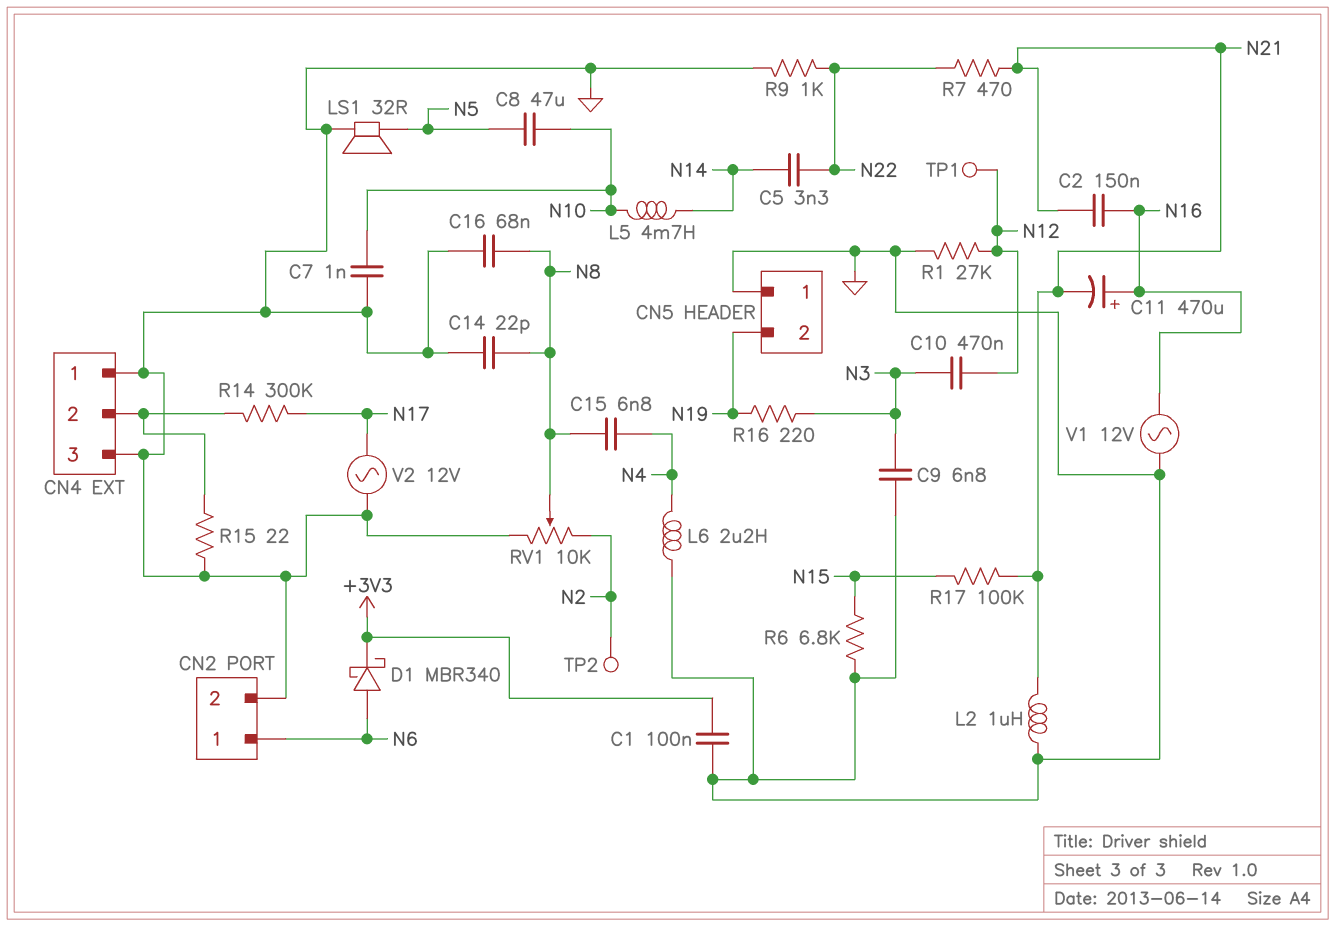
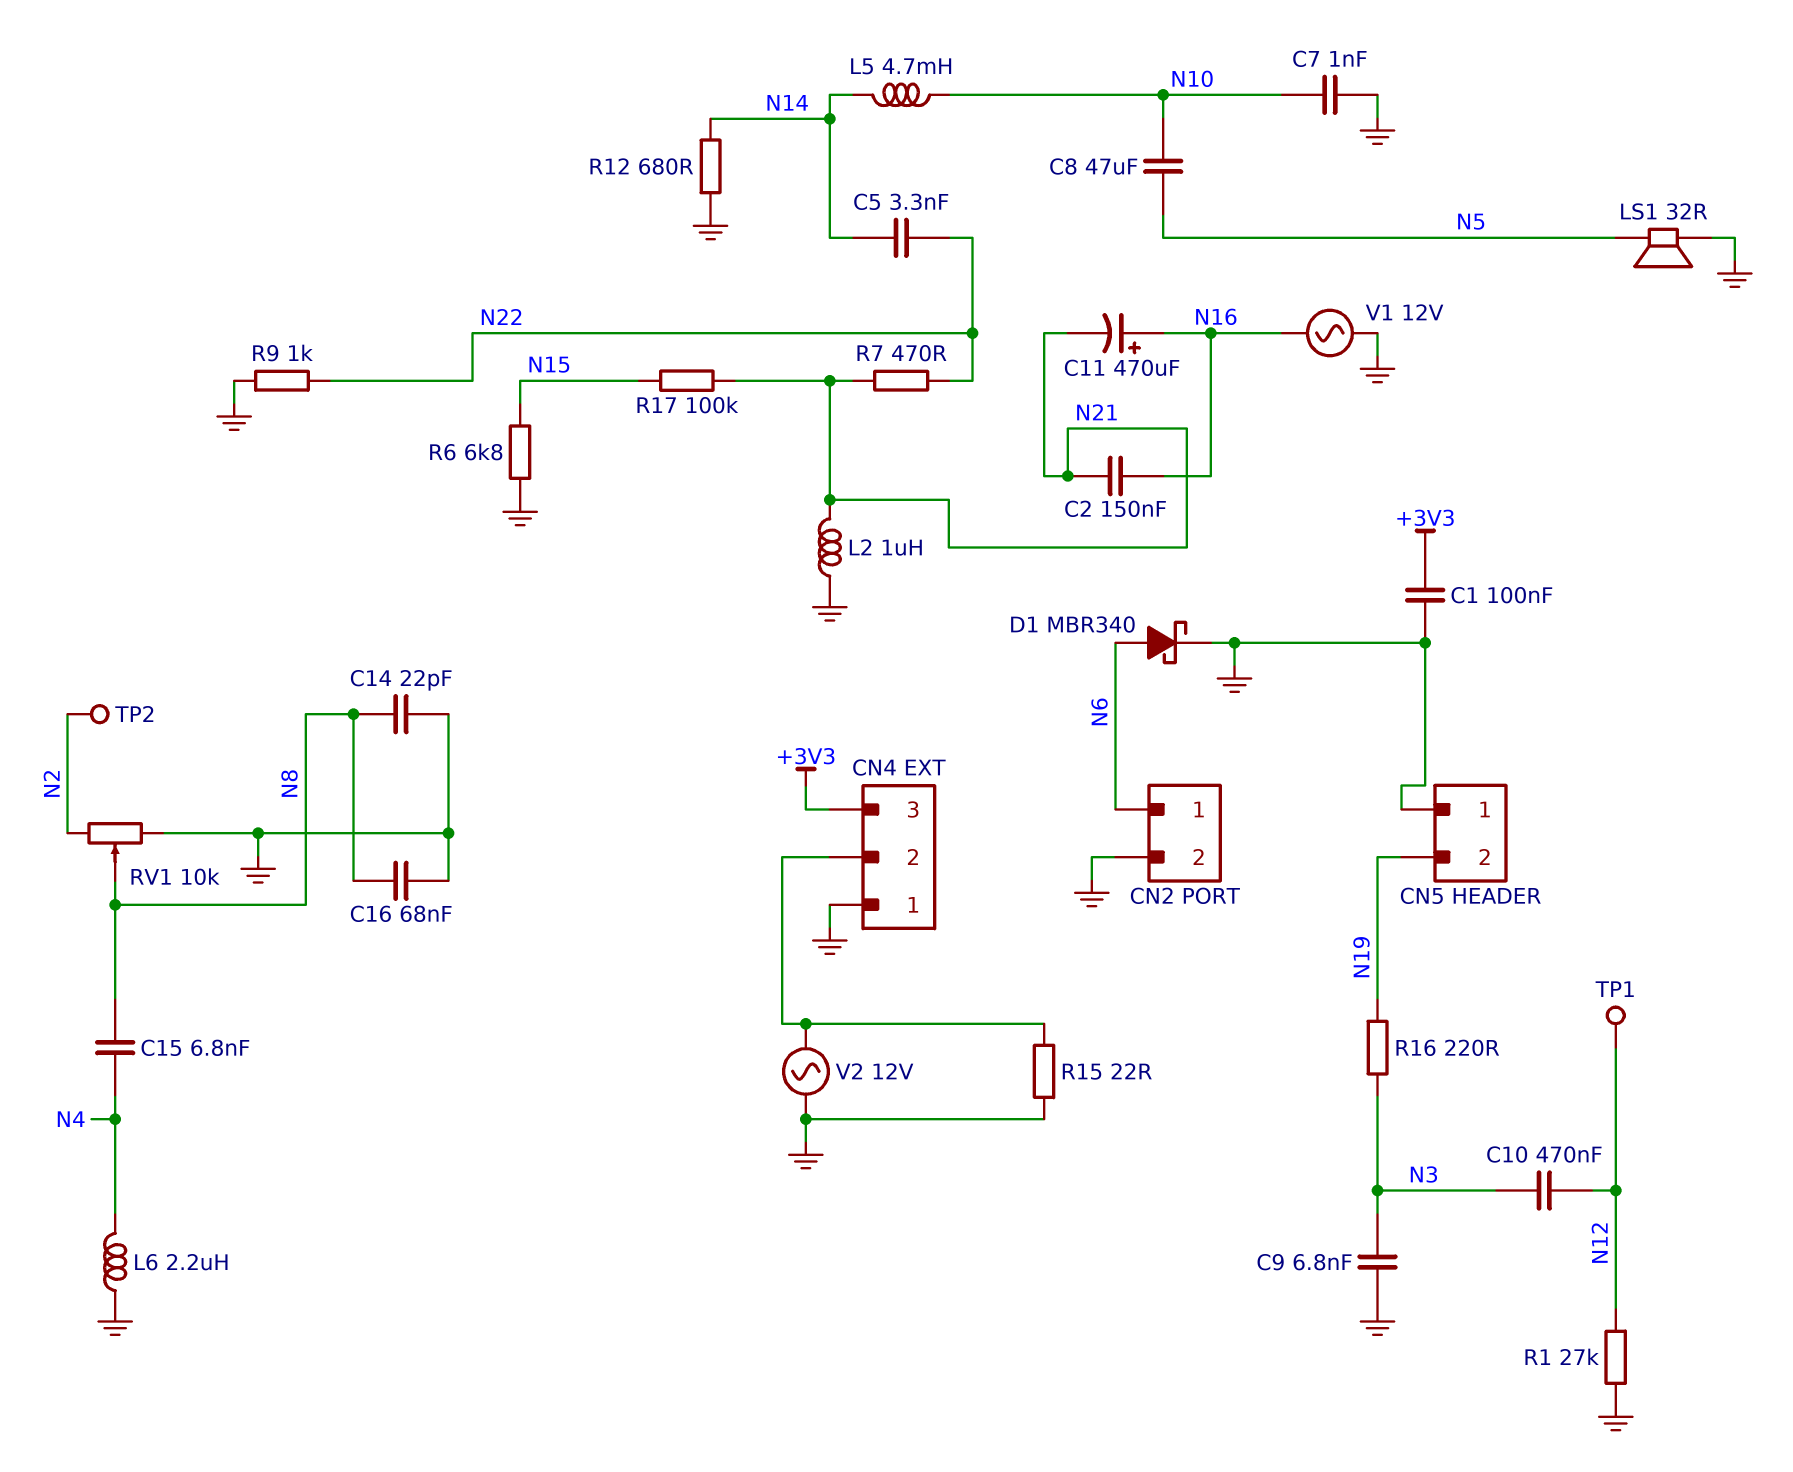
CN4 pin 3: GND -> +3V3
D1: schottky MBR340 (A N6, K +3V3) -> schottky MBR340 (A N6, K GND)
R12: none -> 680 (GND, N14)
R14: 300k (CN4/2, N17) -> none
V2: AC 12V (GND, N17) -> AC 12V (CN4/2, GND)

